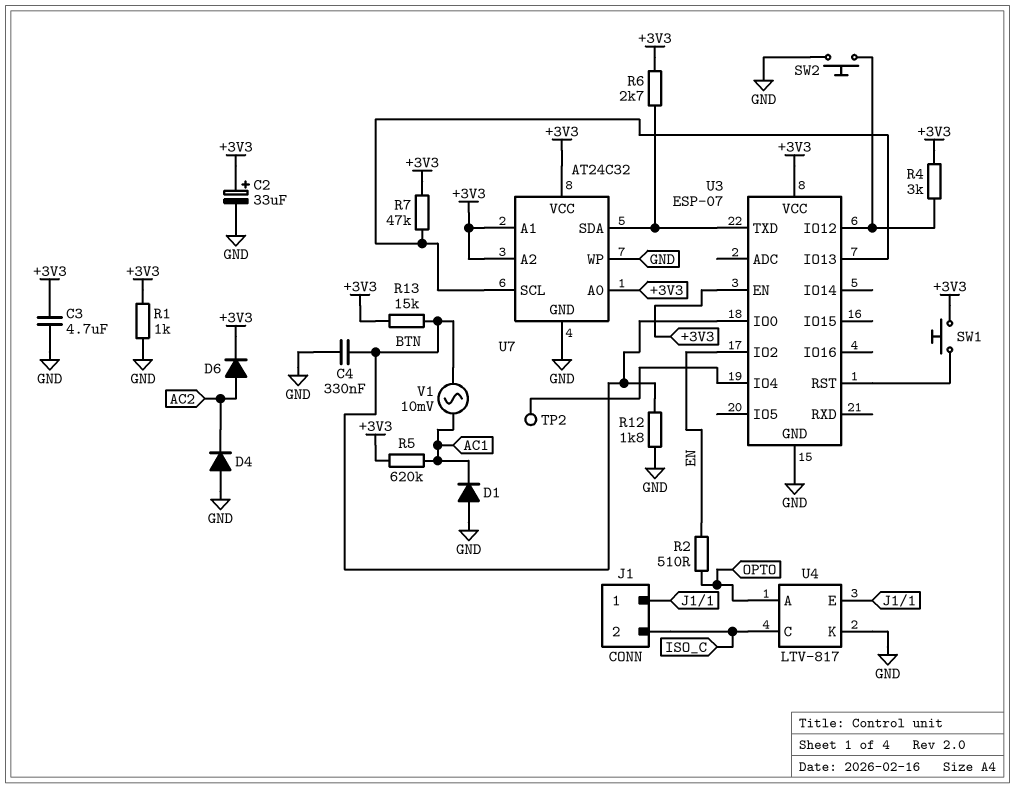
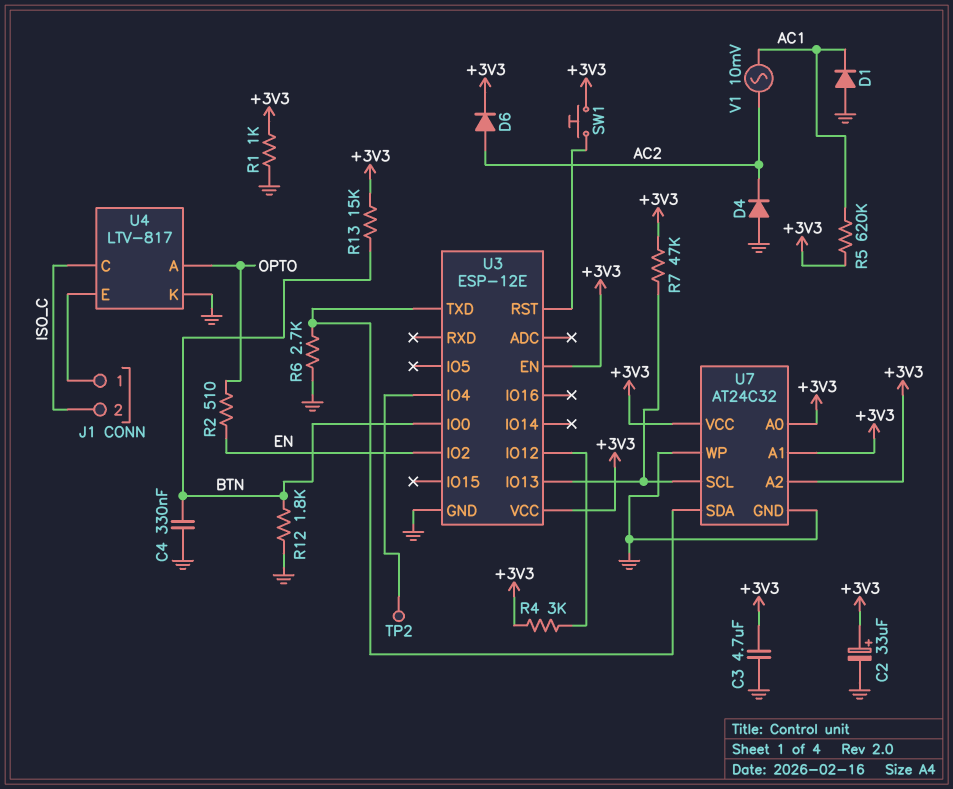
R6: 2.7k (+3V3, U3/TXD) -> 2.7k (GND, U3/TXD)
SW2: button (GND, U3/IO12) -> none
U3: ESP-07 -> ESP-12E
V1: AC 10mV (AC1, BTN) -> AC 10mV (AC1, AC2)

